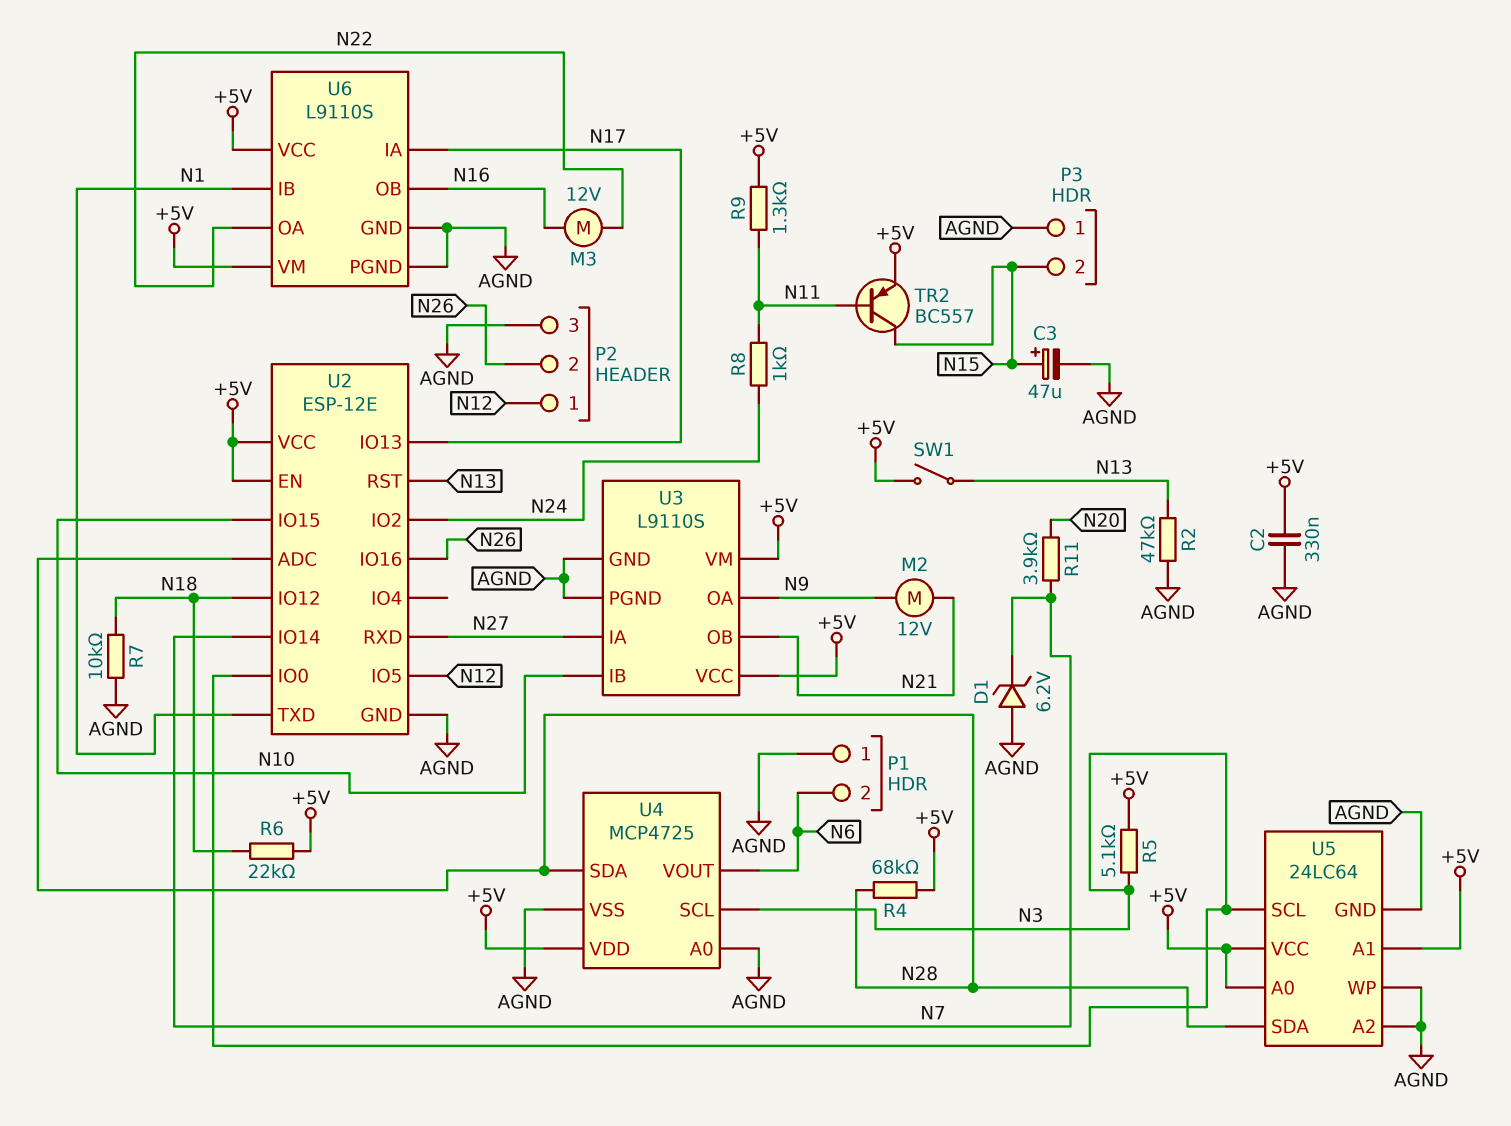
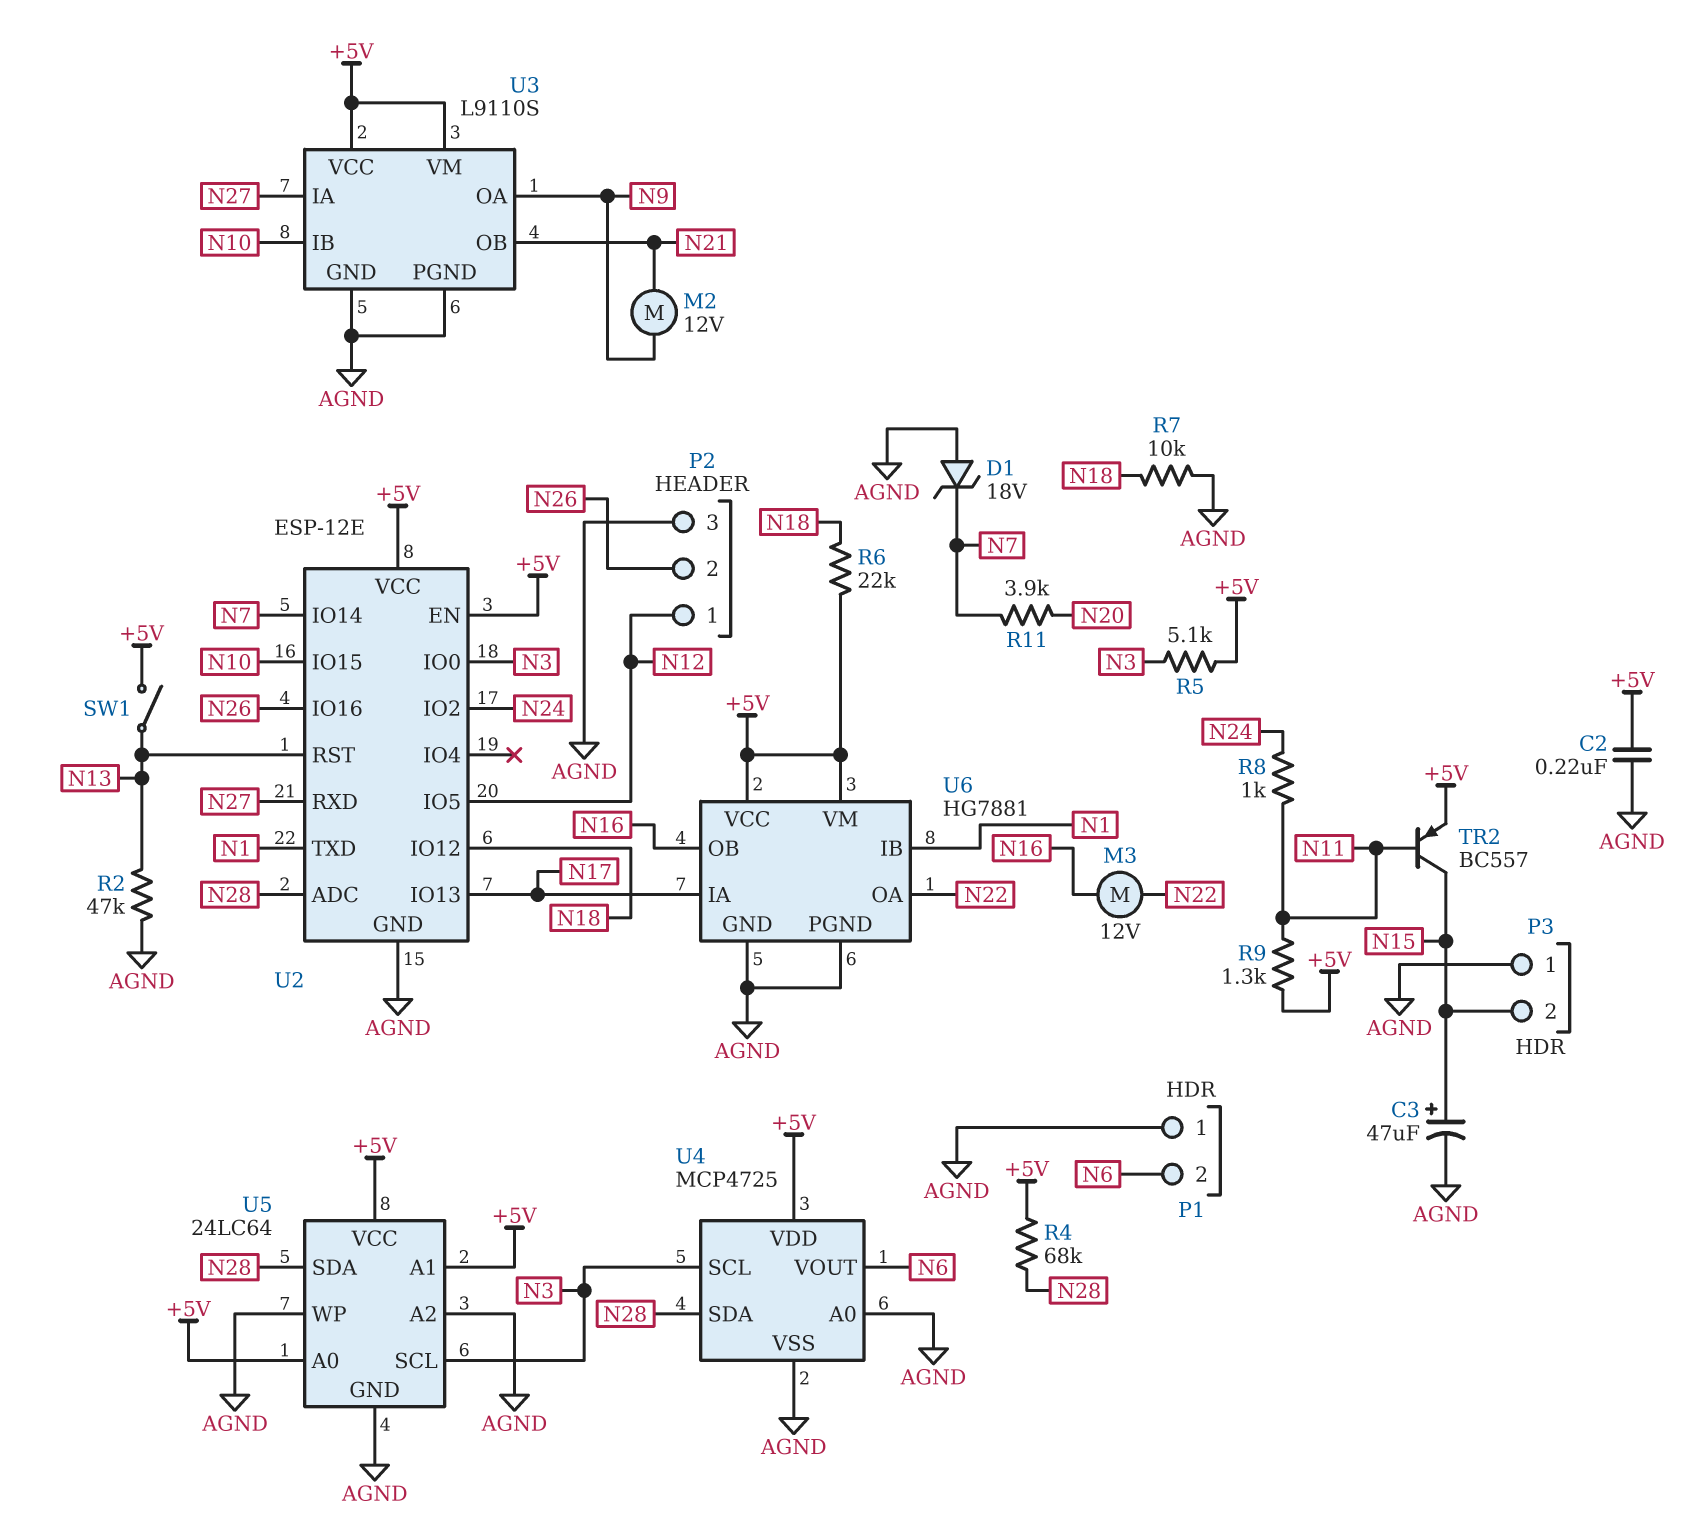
C2: 330nF (+5V, AGND) -> 220nF (+5V, AGND)
D1: zener 6.2V (A AGND, K N7) -> zener 18V (A AGND, K N7)
U6: L9110S -> HG7881

